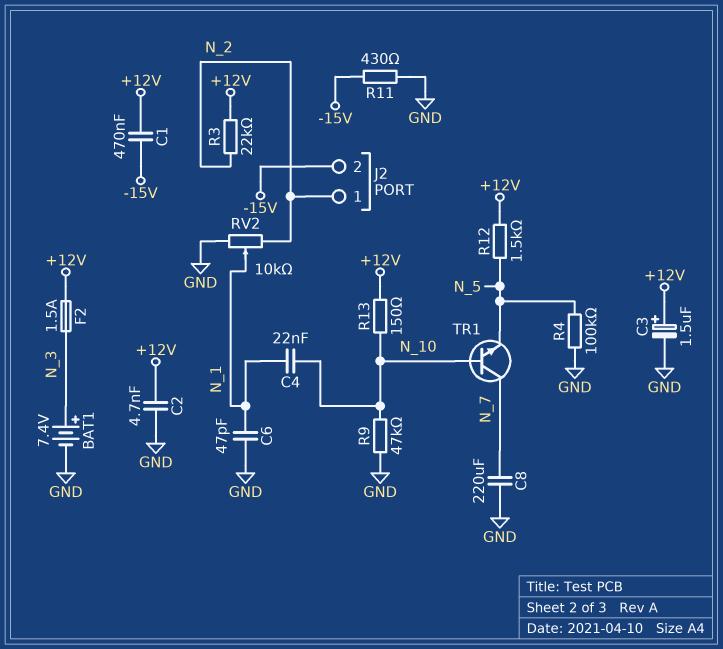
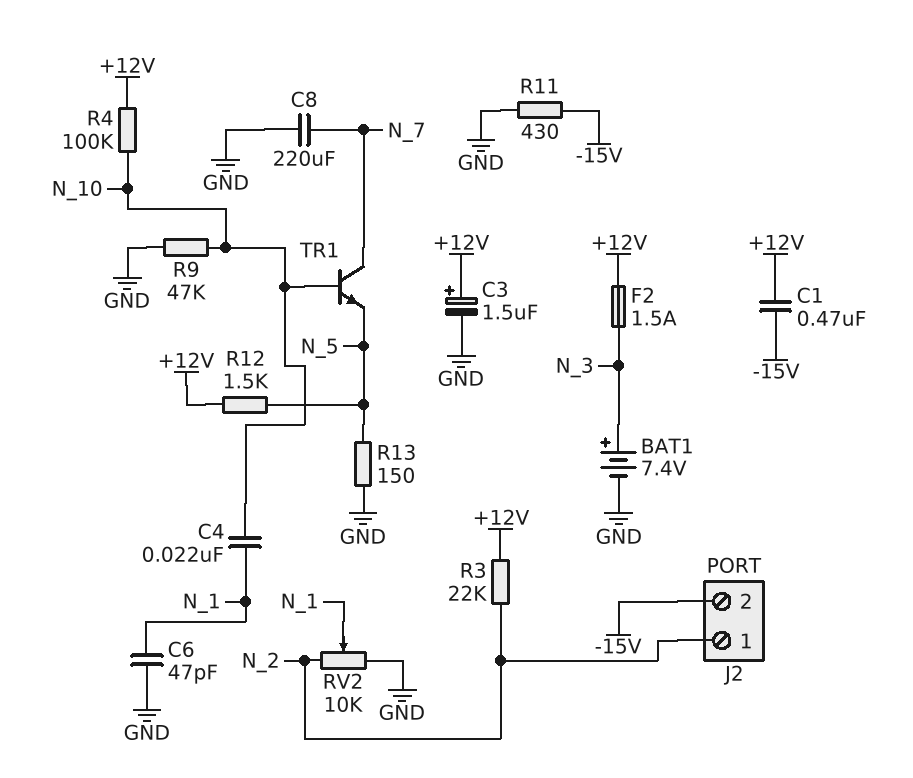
C2: 4.7nF (+12V, GND) -> none
R4: 100k (GND, N_5) -> 100k (+12V, N_10)
R13: 150 (+12V, N_10) -> 150 (GND, N_5)

